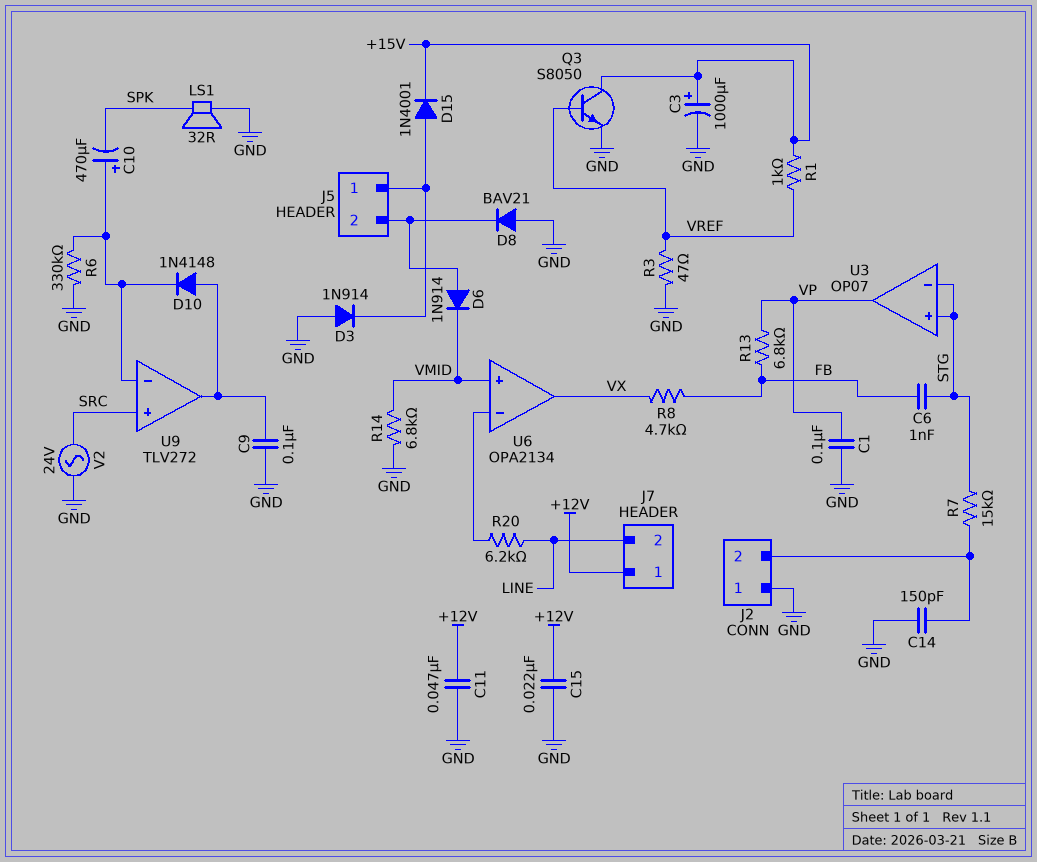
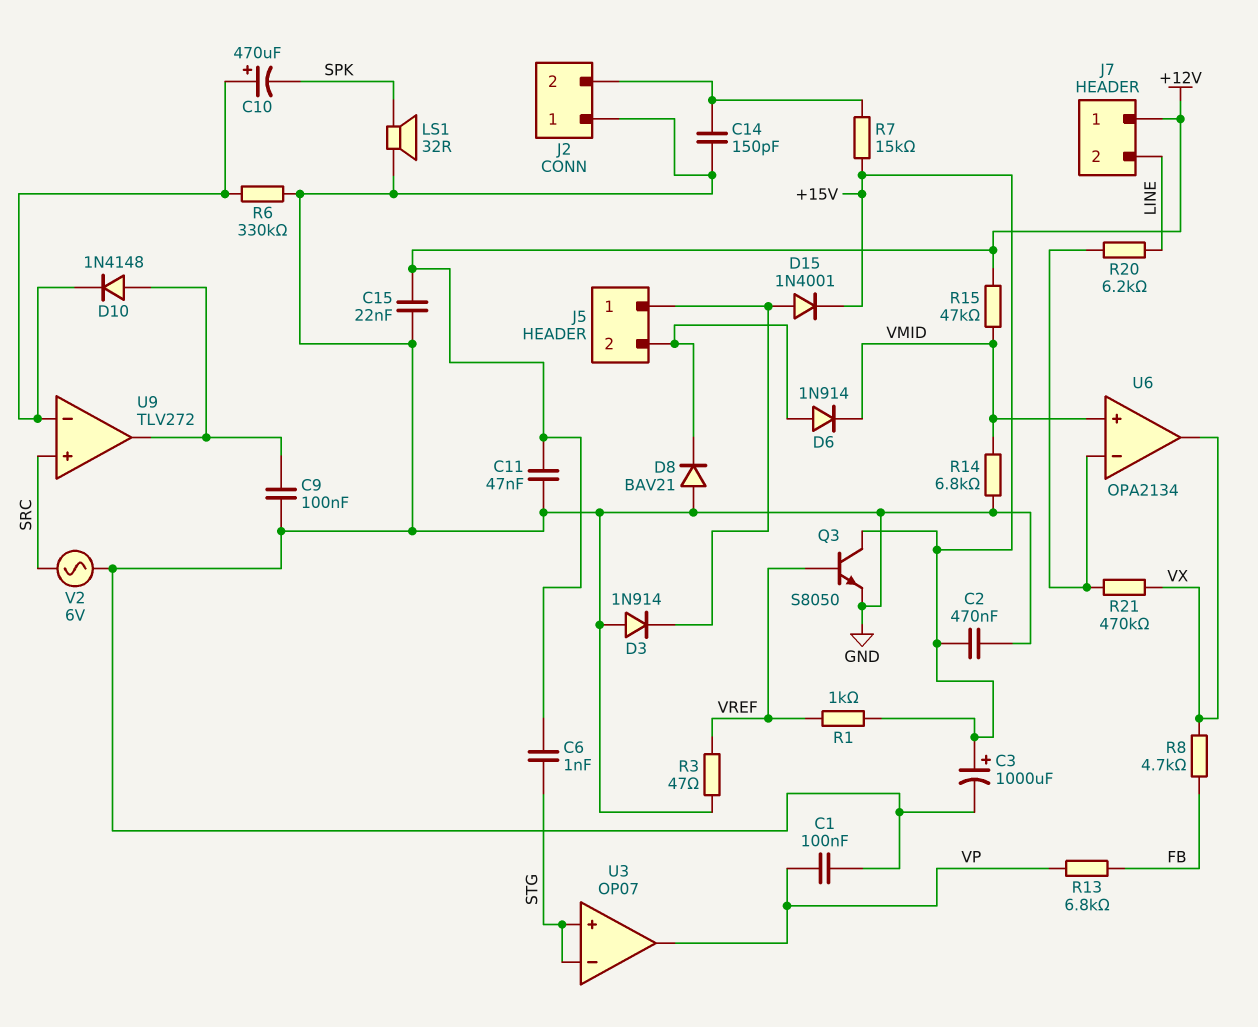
C2: none -> 470nF (+15V, GND)
C6: 1nF (FB, STG) -> 1nF (+12V, STG)
R7: 15k (J2/2, STG) -> 15k (+15V, J2/2)
R15: none -> 47k (+12V, VMID)
R21: none -> 470k (U6/in-, VX)
V2: AC 24V (GND, SRC) -> AC 6V (GND, SRC)

